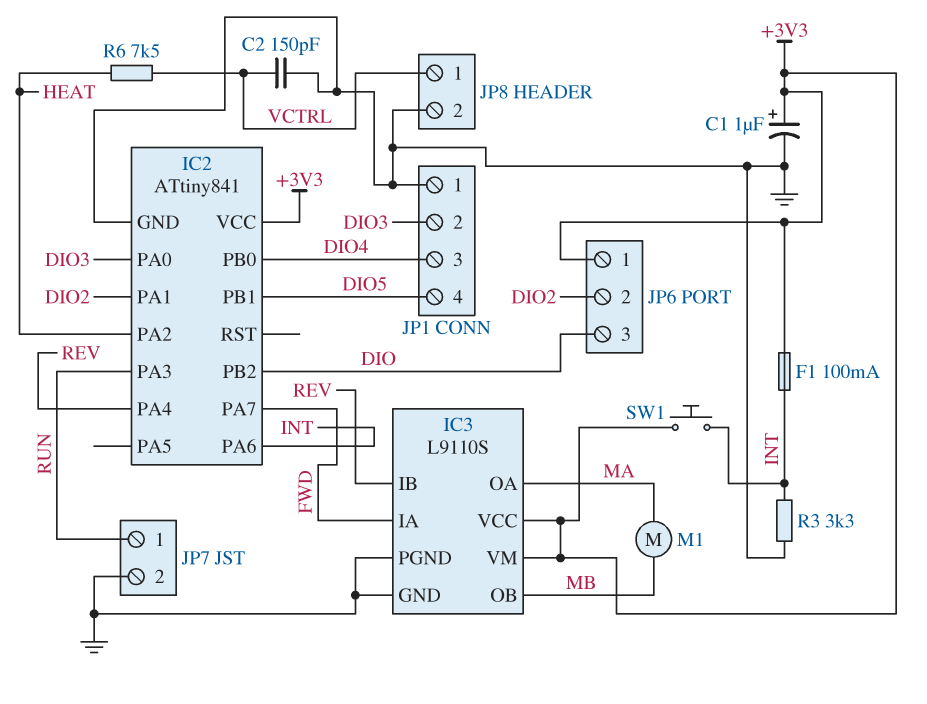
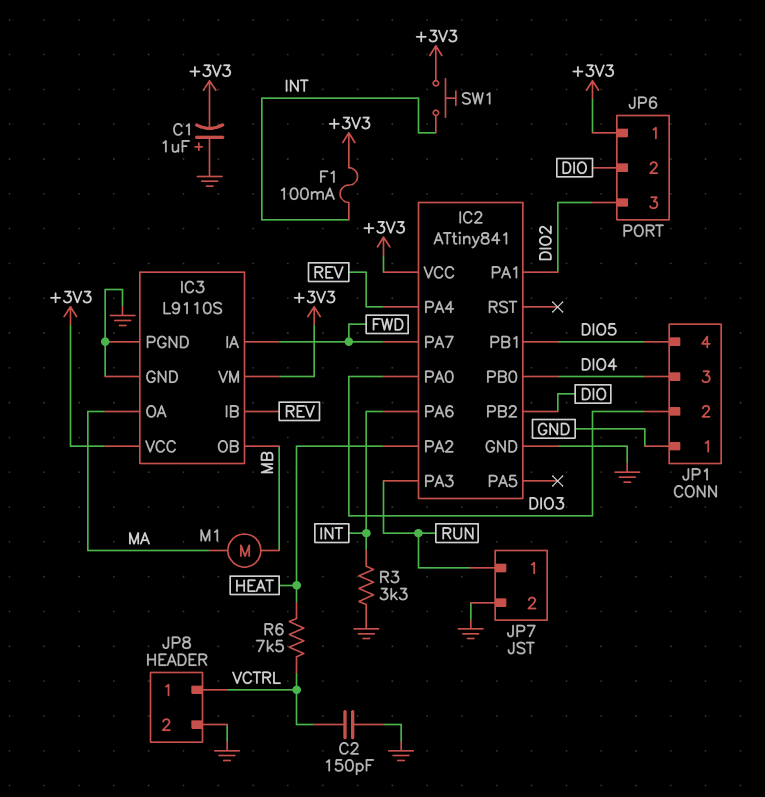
C1: 1uF (plus +3V3, minus GND) -> 1uF (plus GND, minus +3V3)
JP6 pin 2: DIO2 -> DIO
JP6 pin 3: DIO -> DIO2

